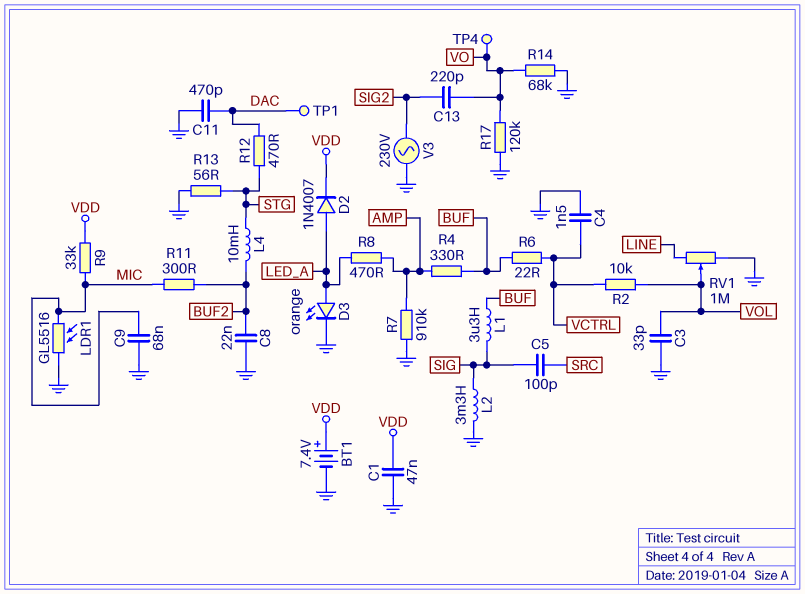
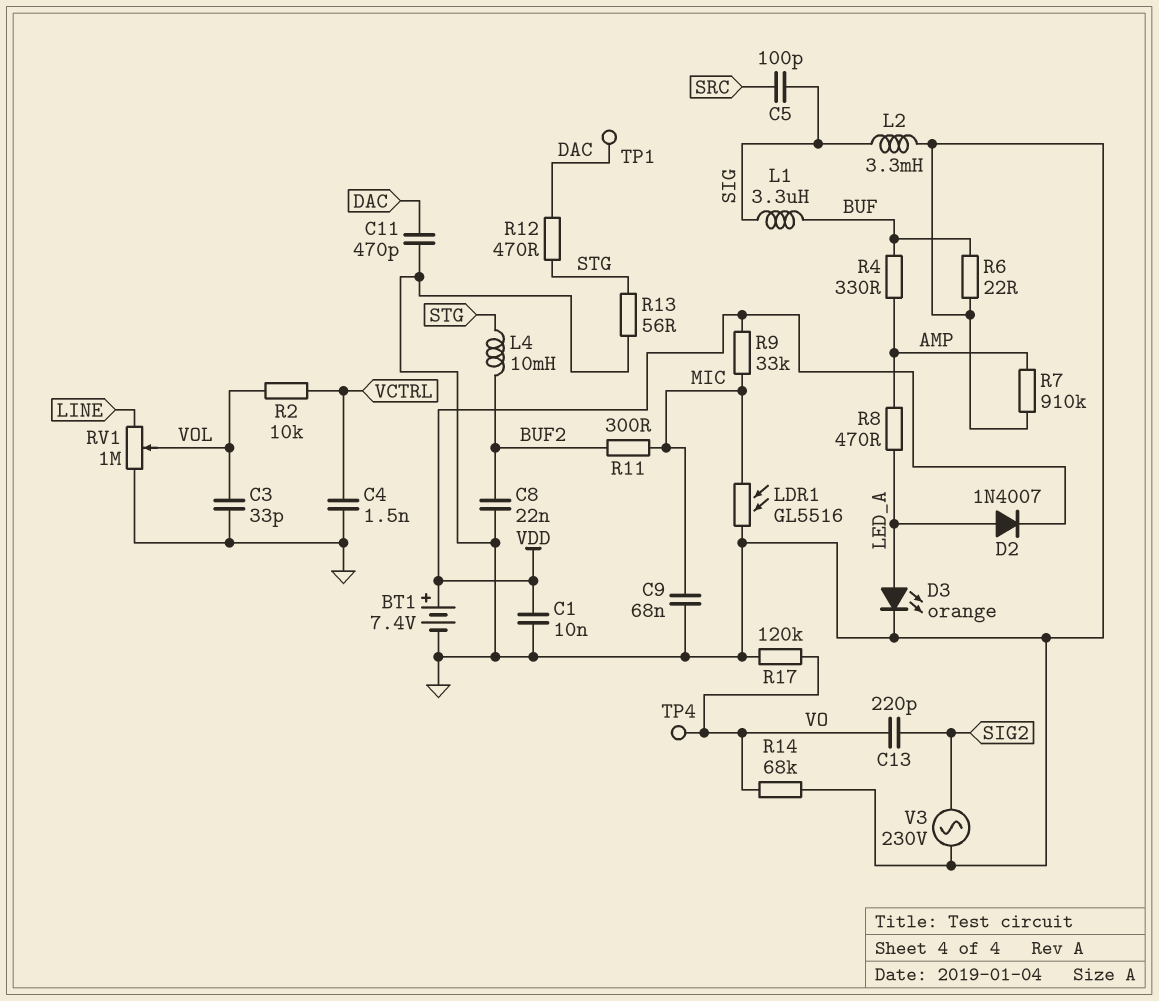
C1: 47nF (GND, VDD) -> 10nF (GND, VDD)
R6: 22 (BUF, VCTRL) -> 22 (BUF, GND)

